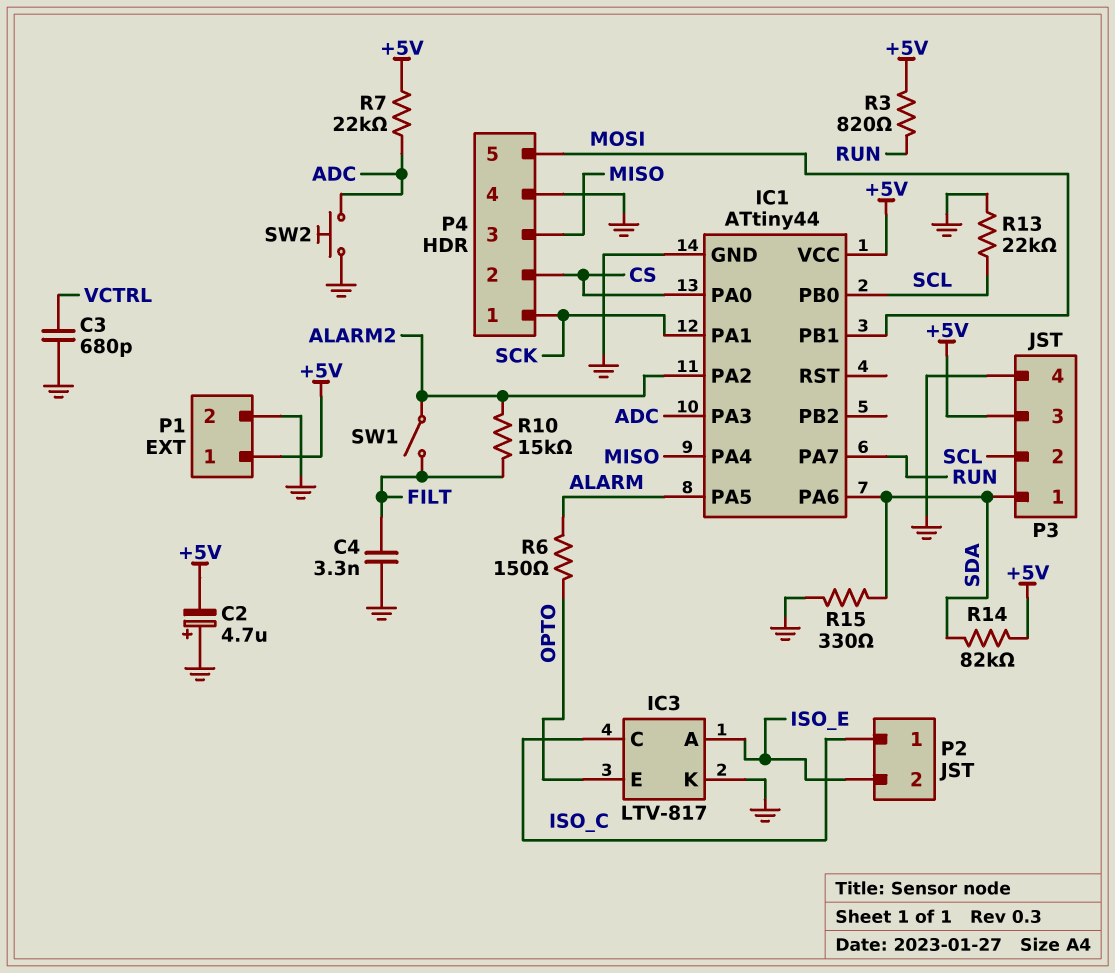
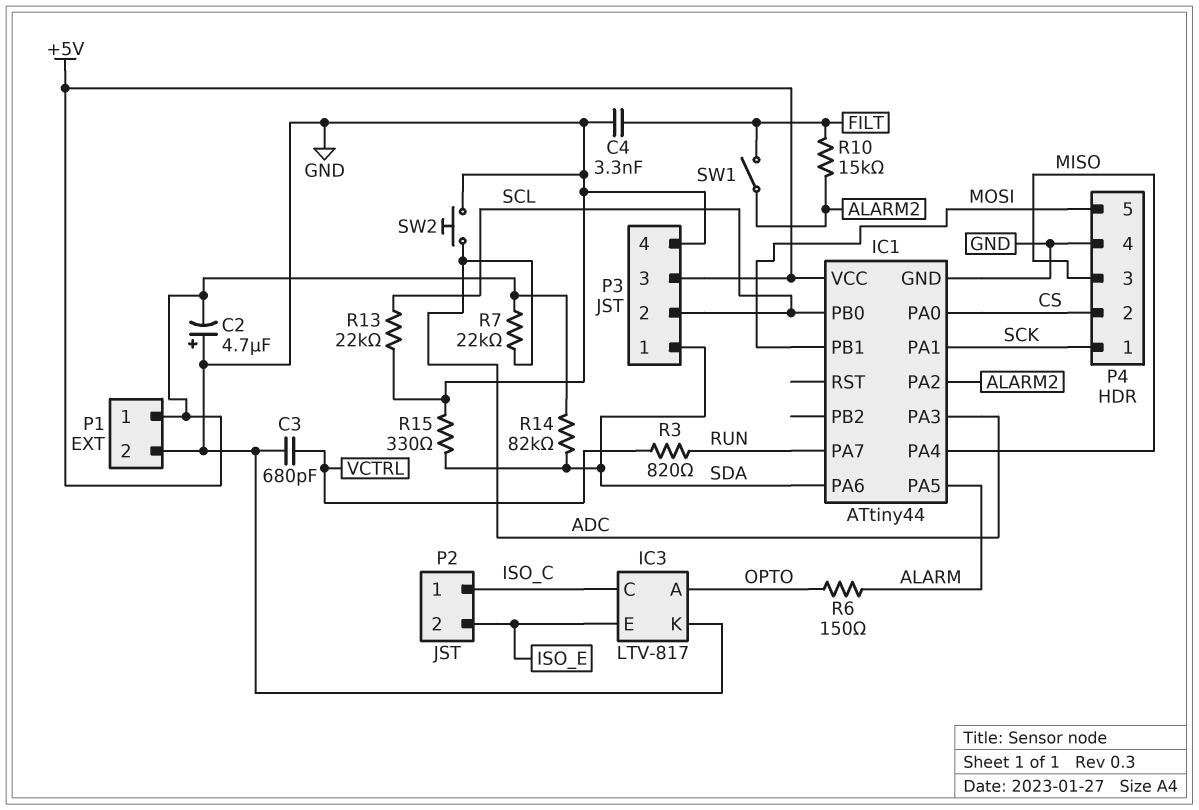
IC3 pin A: ISO_E -> OPTO
IC3 pin E: OPTO -> ISO_E
R3: 820 (+5V, RUN) -> 820 (RUN, VCTRL)

